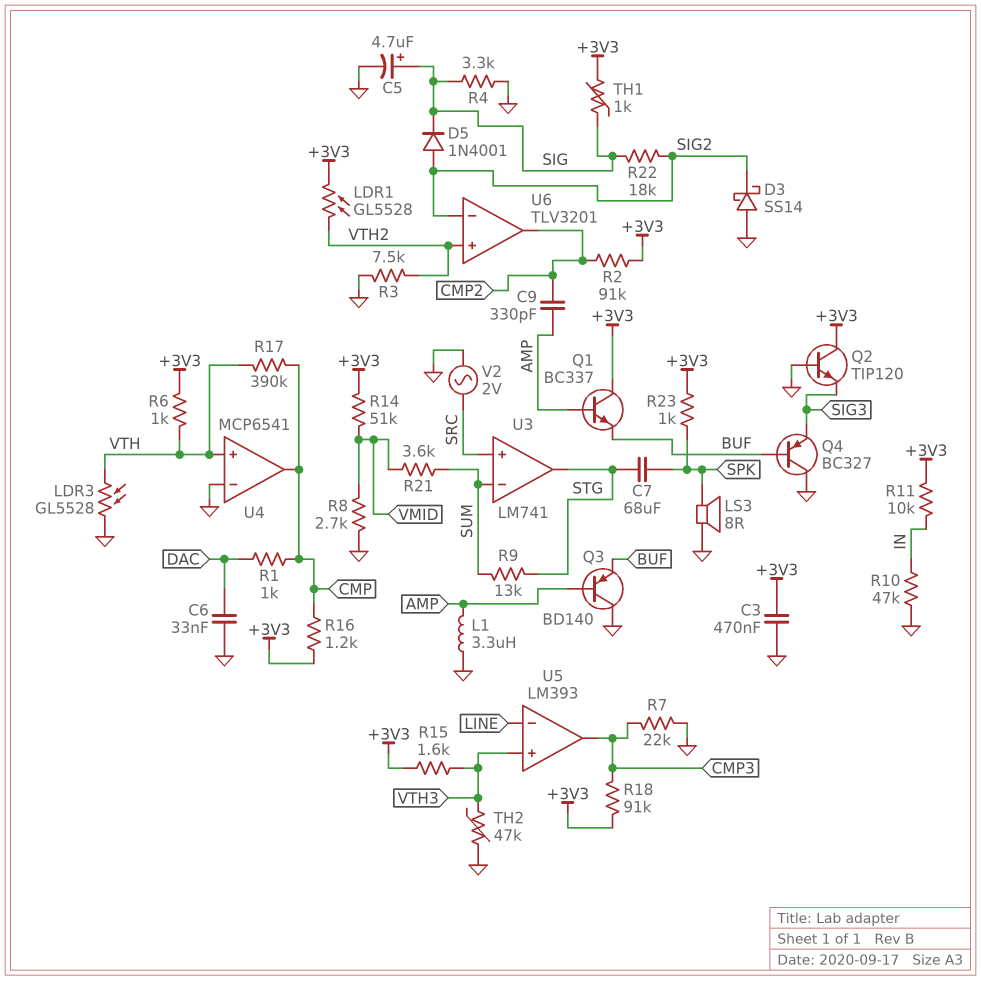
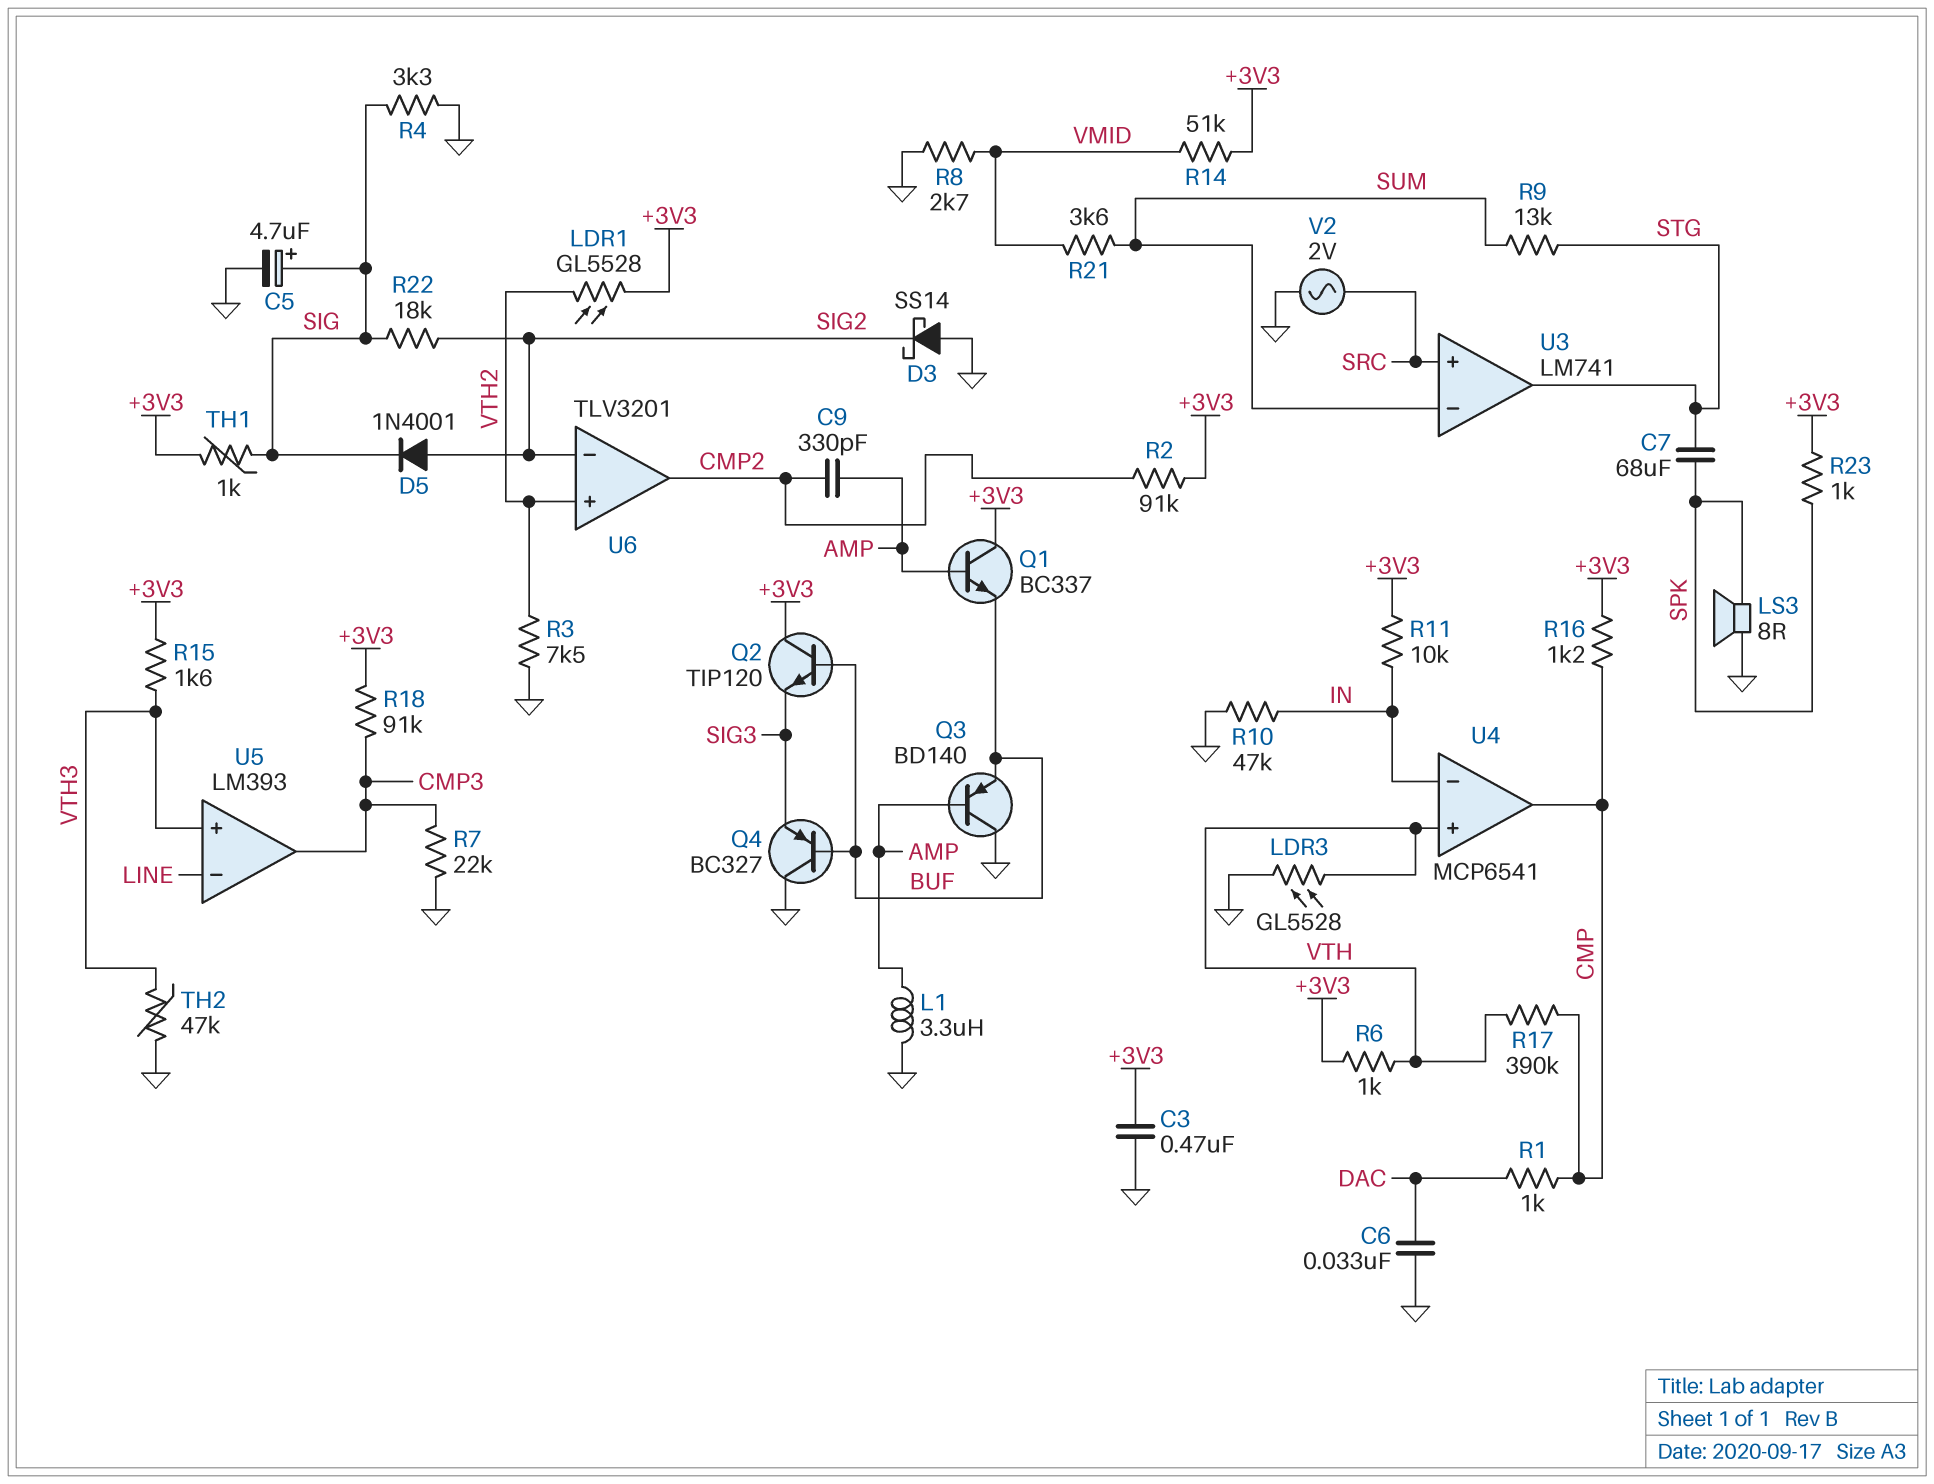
Q2: NPN TIP120 (B GND, C +3V3, E SIG3) -> NPN TIP120 (B BUF, C +3V3, E SIG3)
U4 pin in-: GND -> IN

